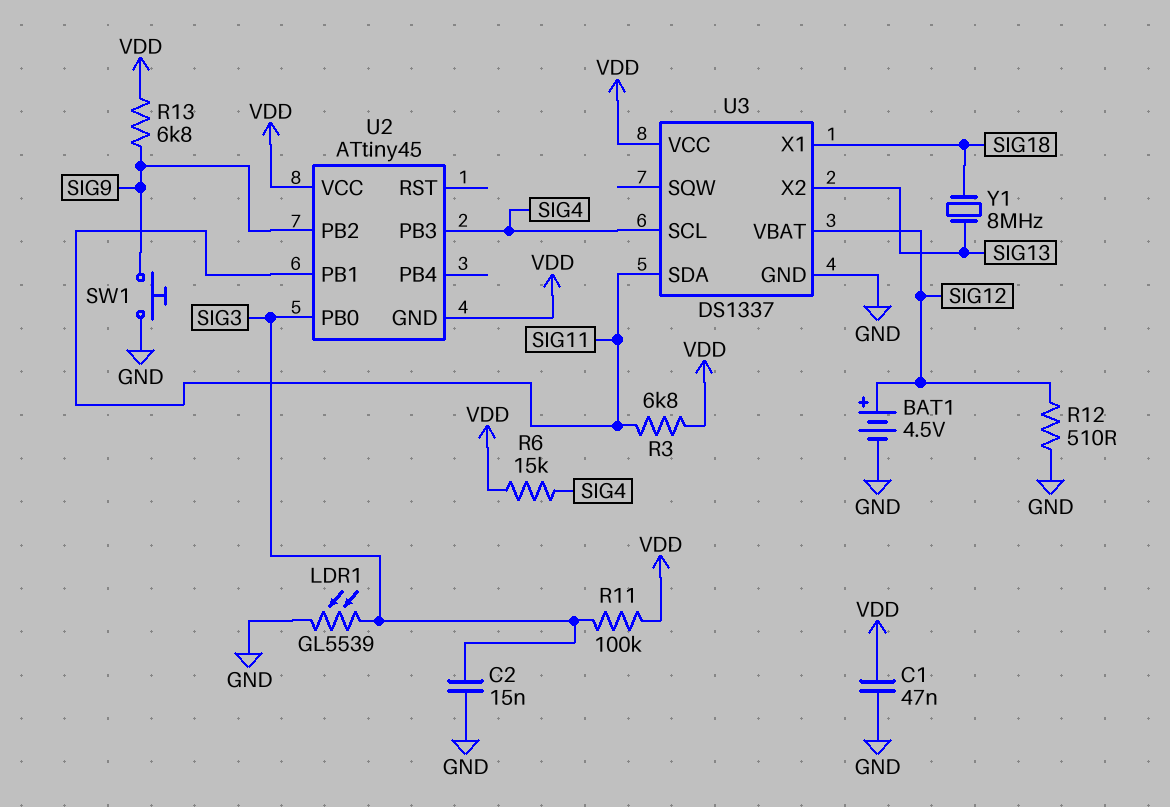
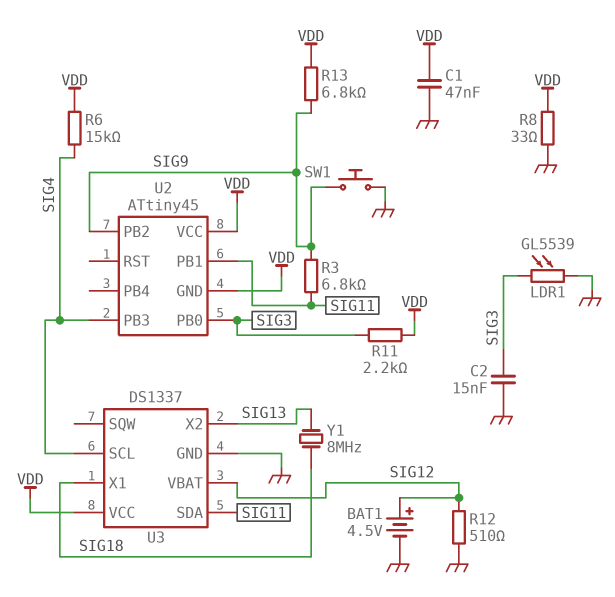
R3: 6.8k (SIG11, VDD) -> 6.8k (SIG9, SIG11)
R8: none -> 33 (GND, VDD)
R11: 100k (SIG3, VDD) -> 2.2k (SIG3, VDD)

